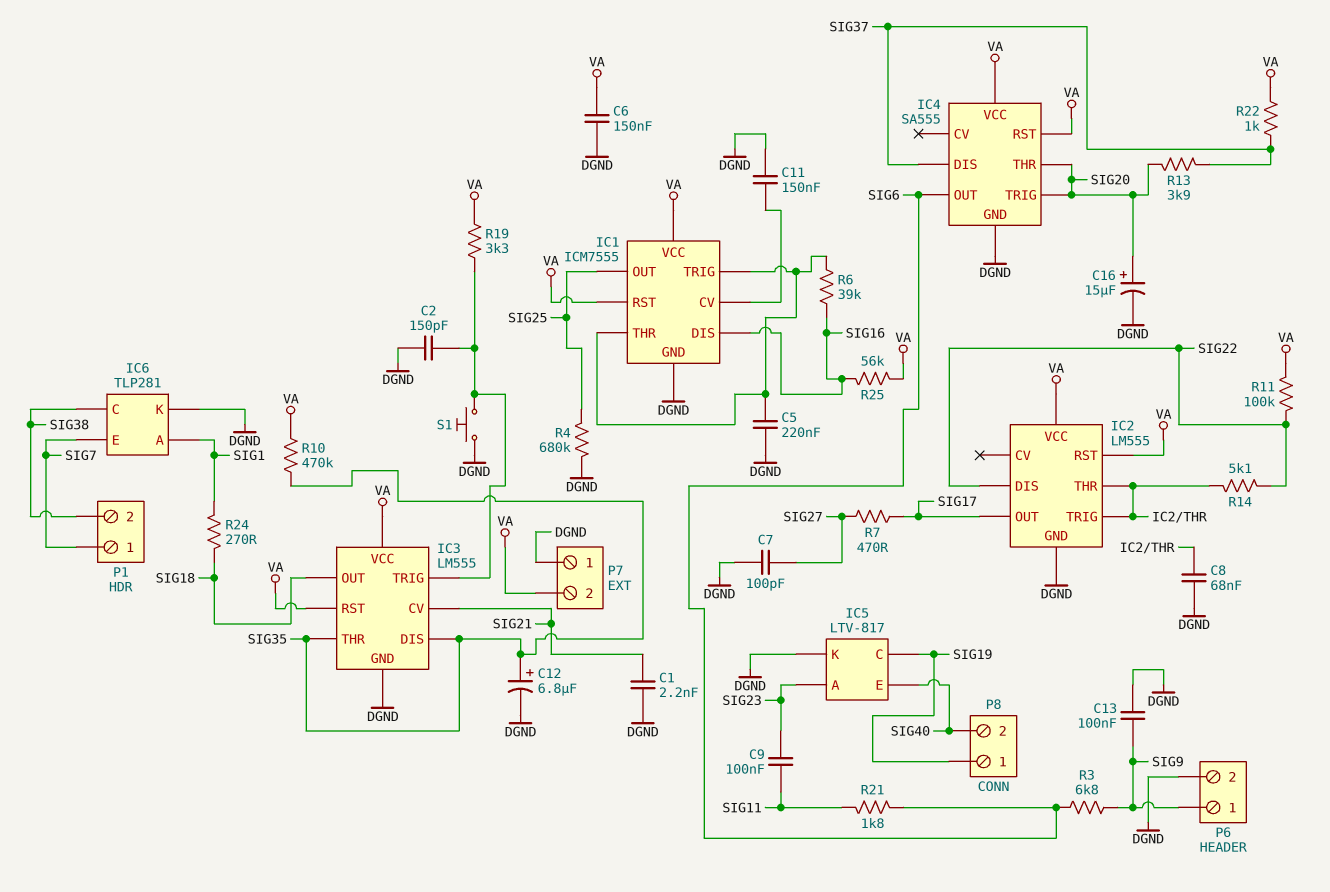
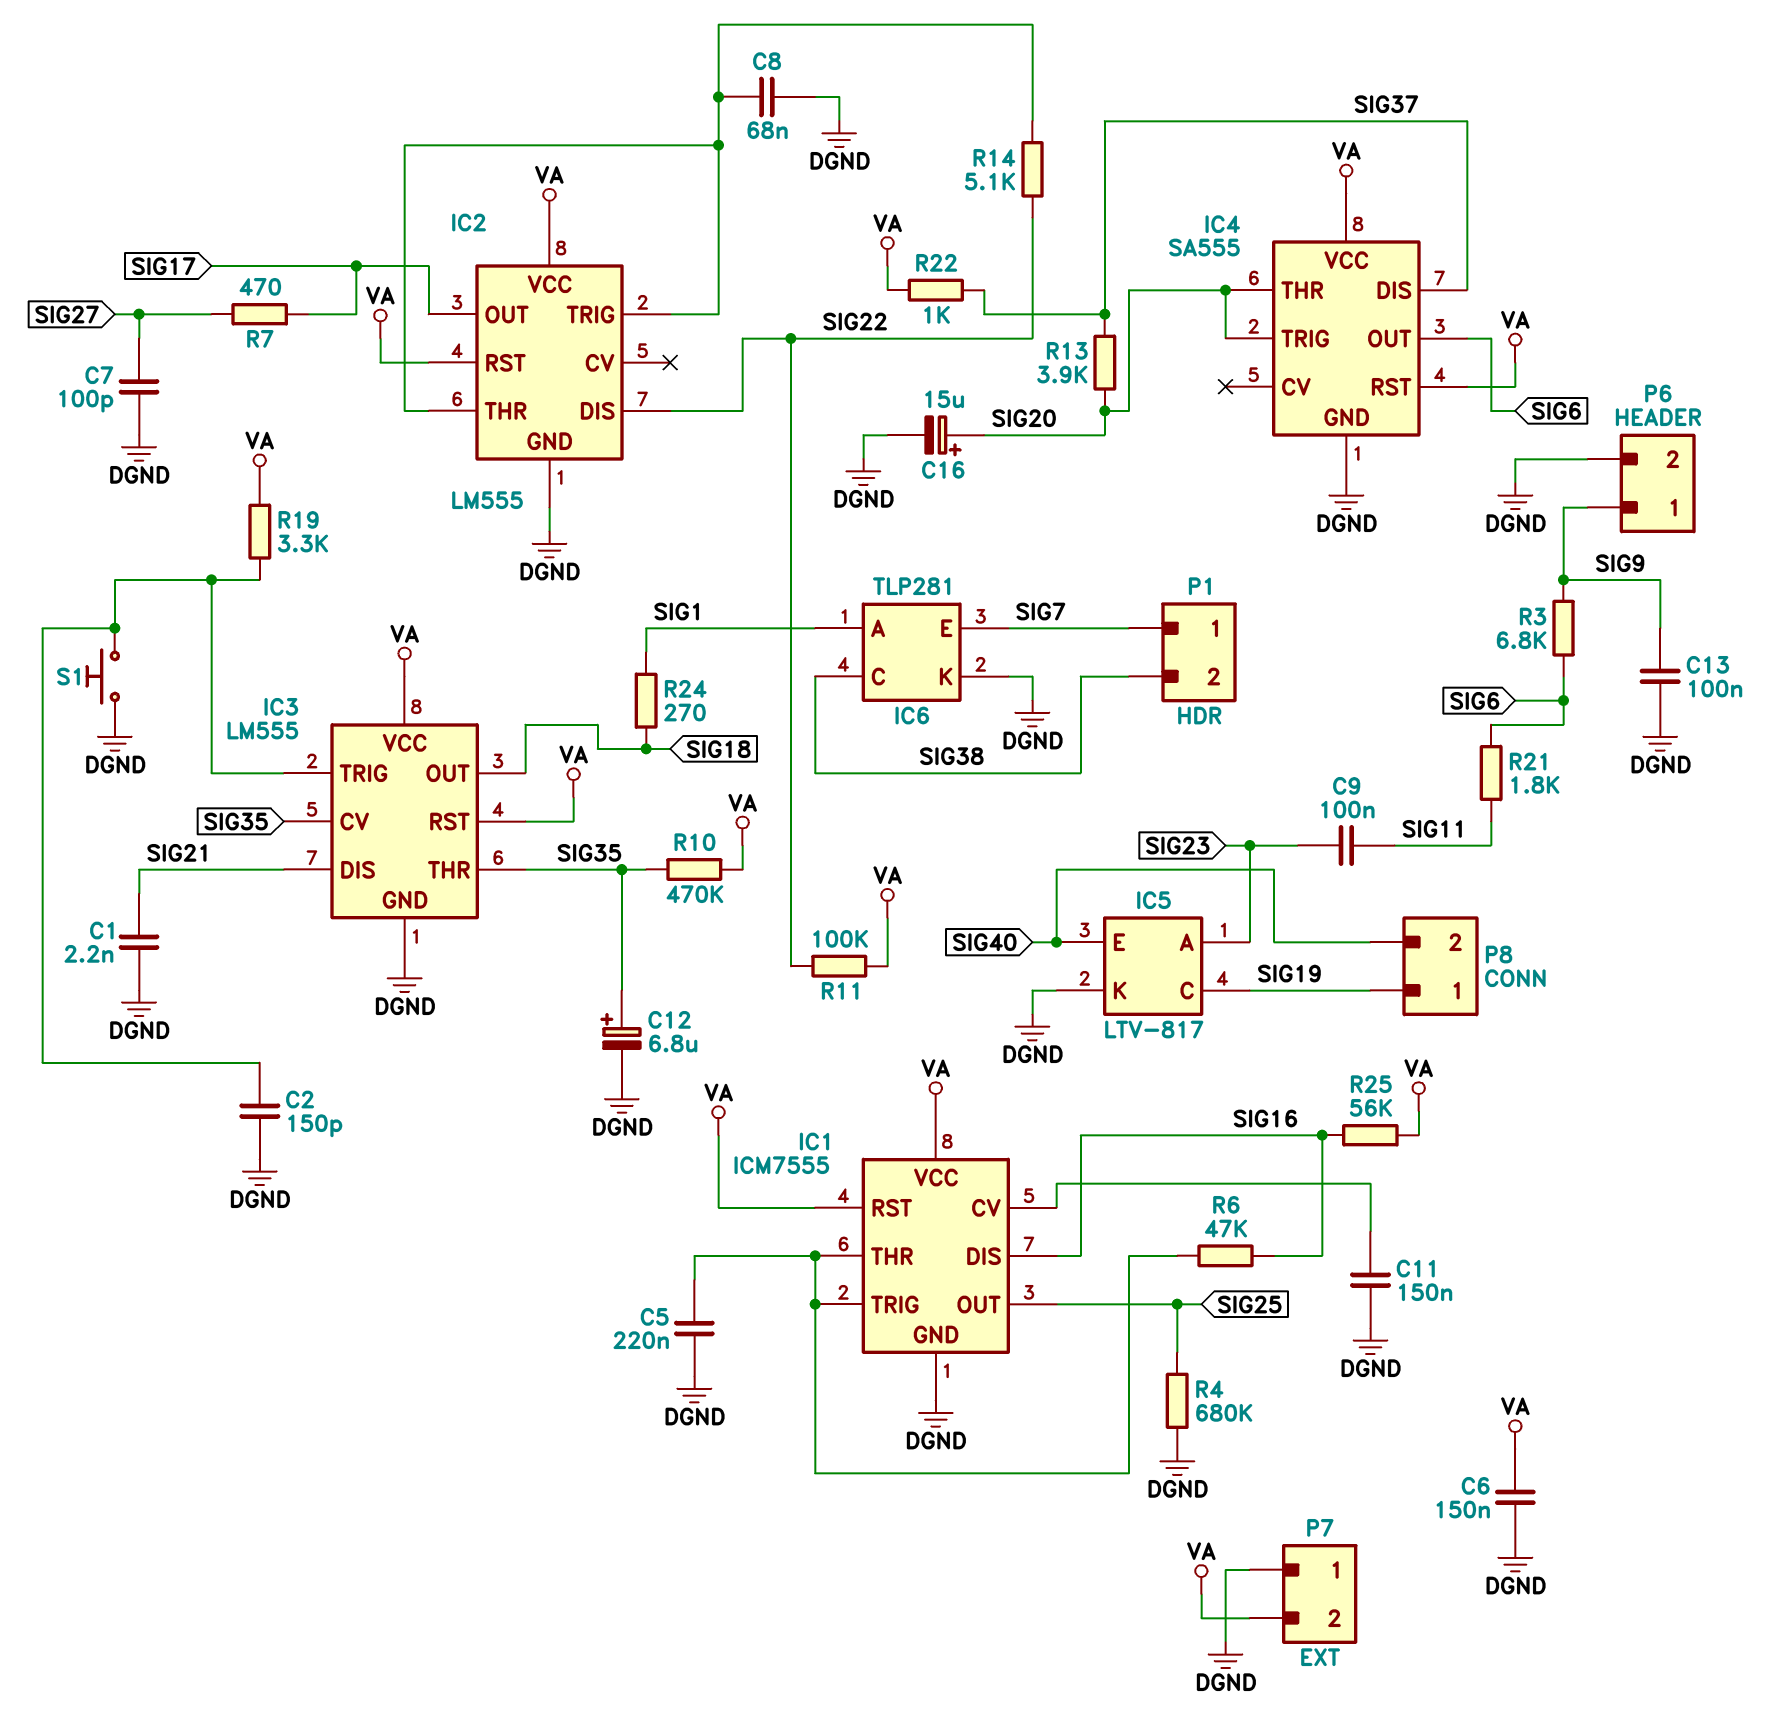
IC3 pin CV: SIG21 -> SIG35
IC3 pin DIS: SIG35 -> SIG21
R6: 39k (IC1/THR, SIG16) -> 47k (IC1/THR, SIG16)

